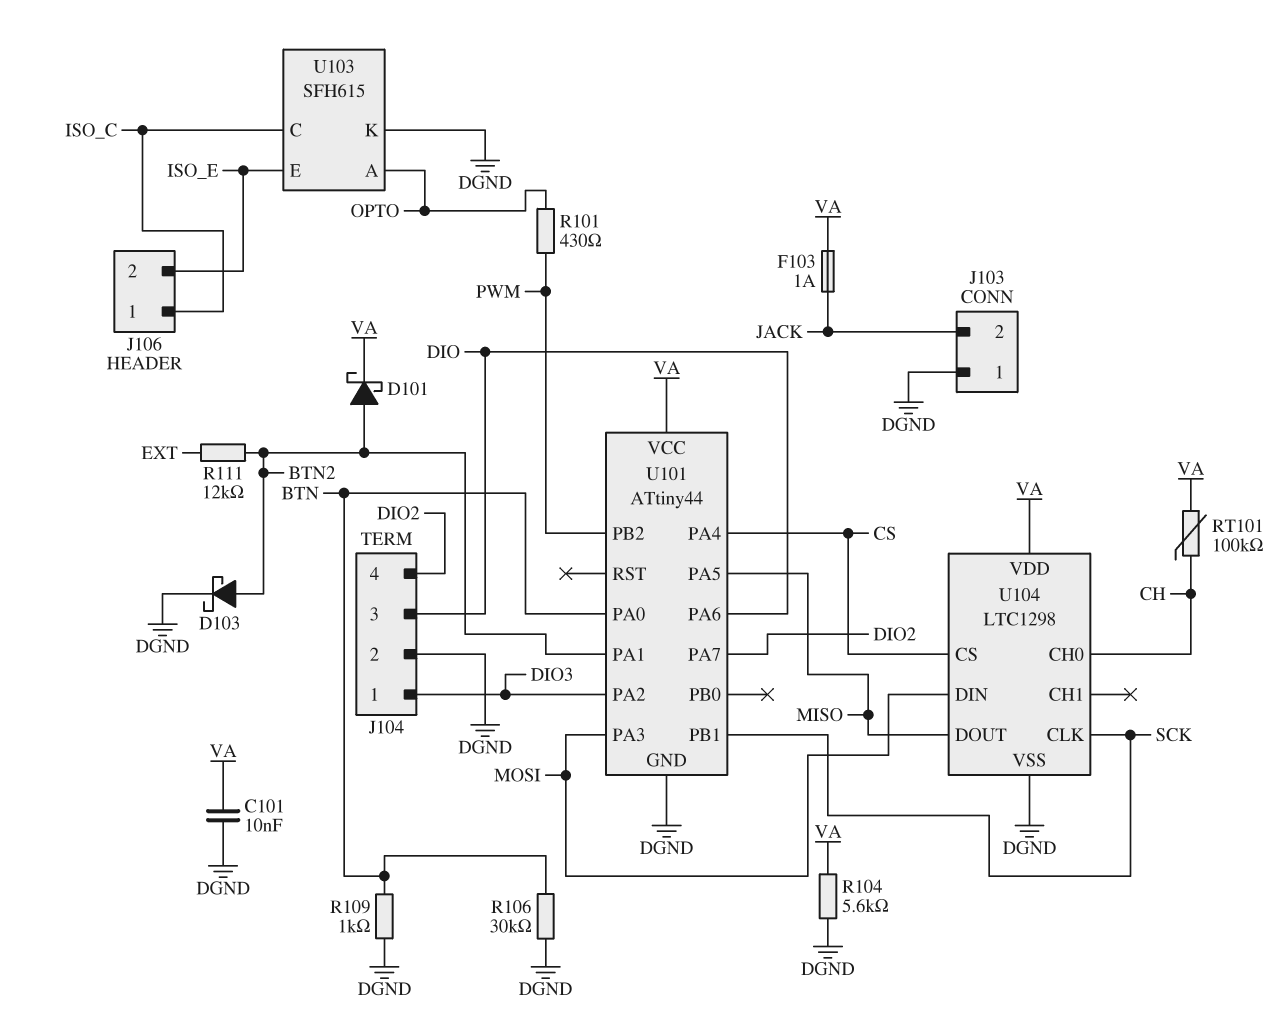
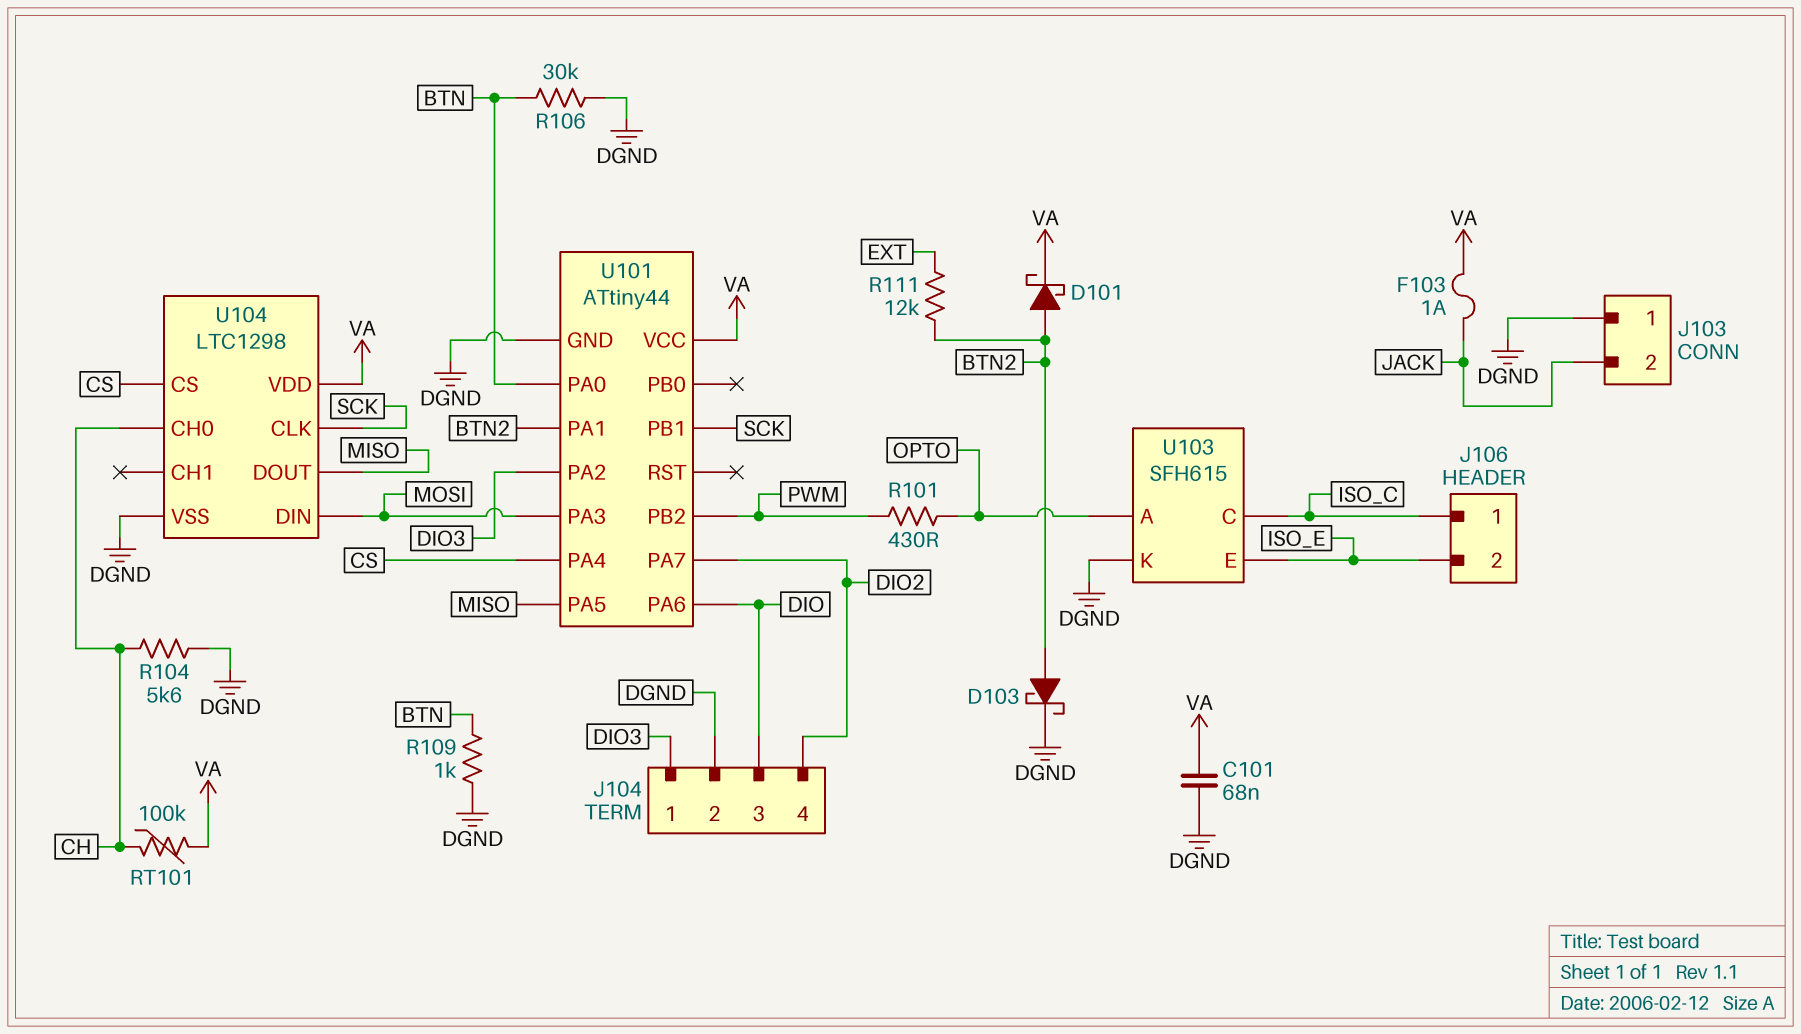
C101: 10nF (DGND, VA) -> 68nF (DGND, VA)
R104: 5.6k (DGND, VA) -> 5.6k (CH, DGND)

